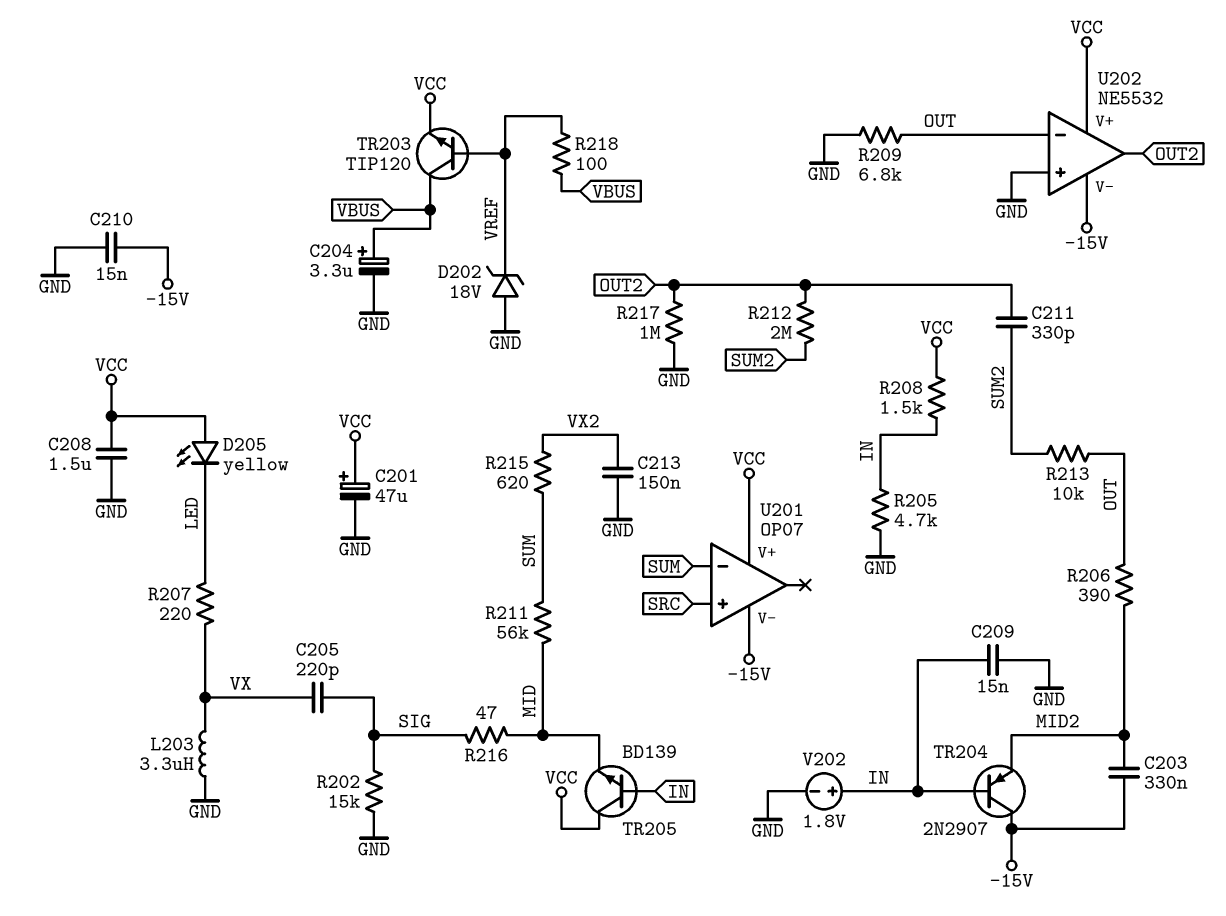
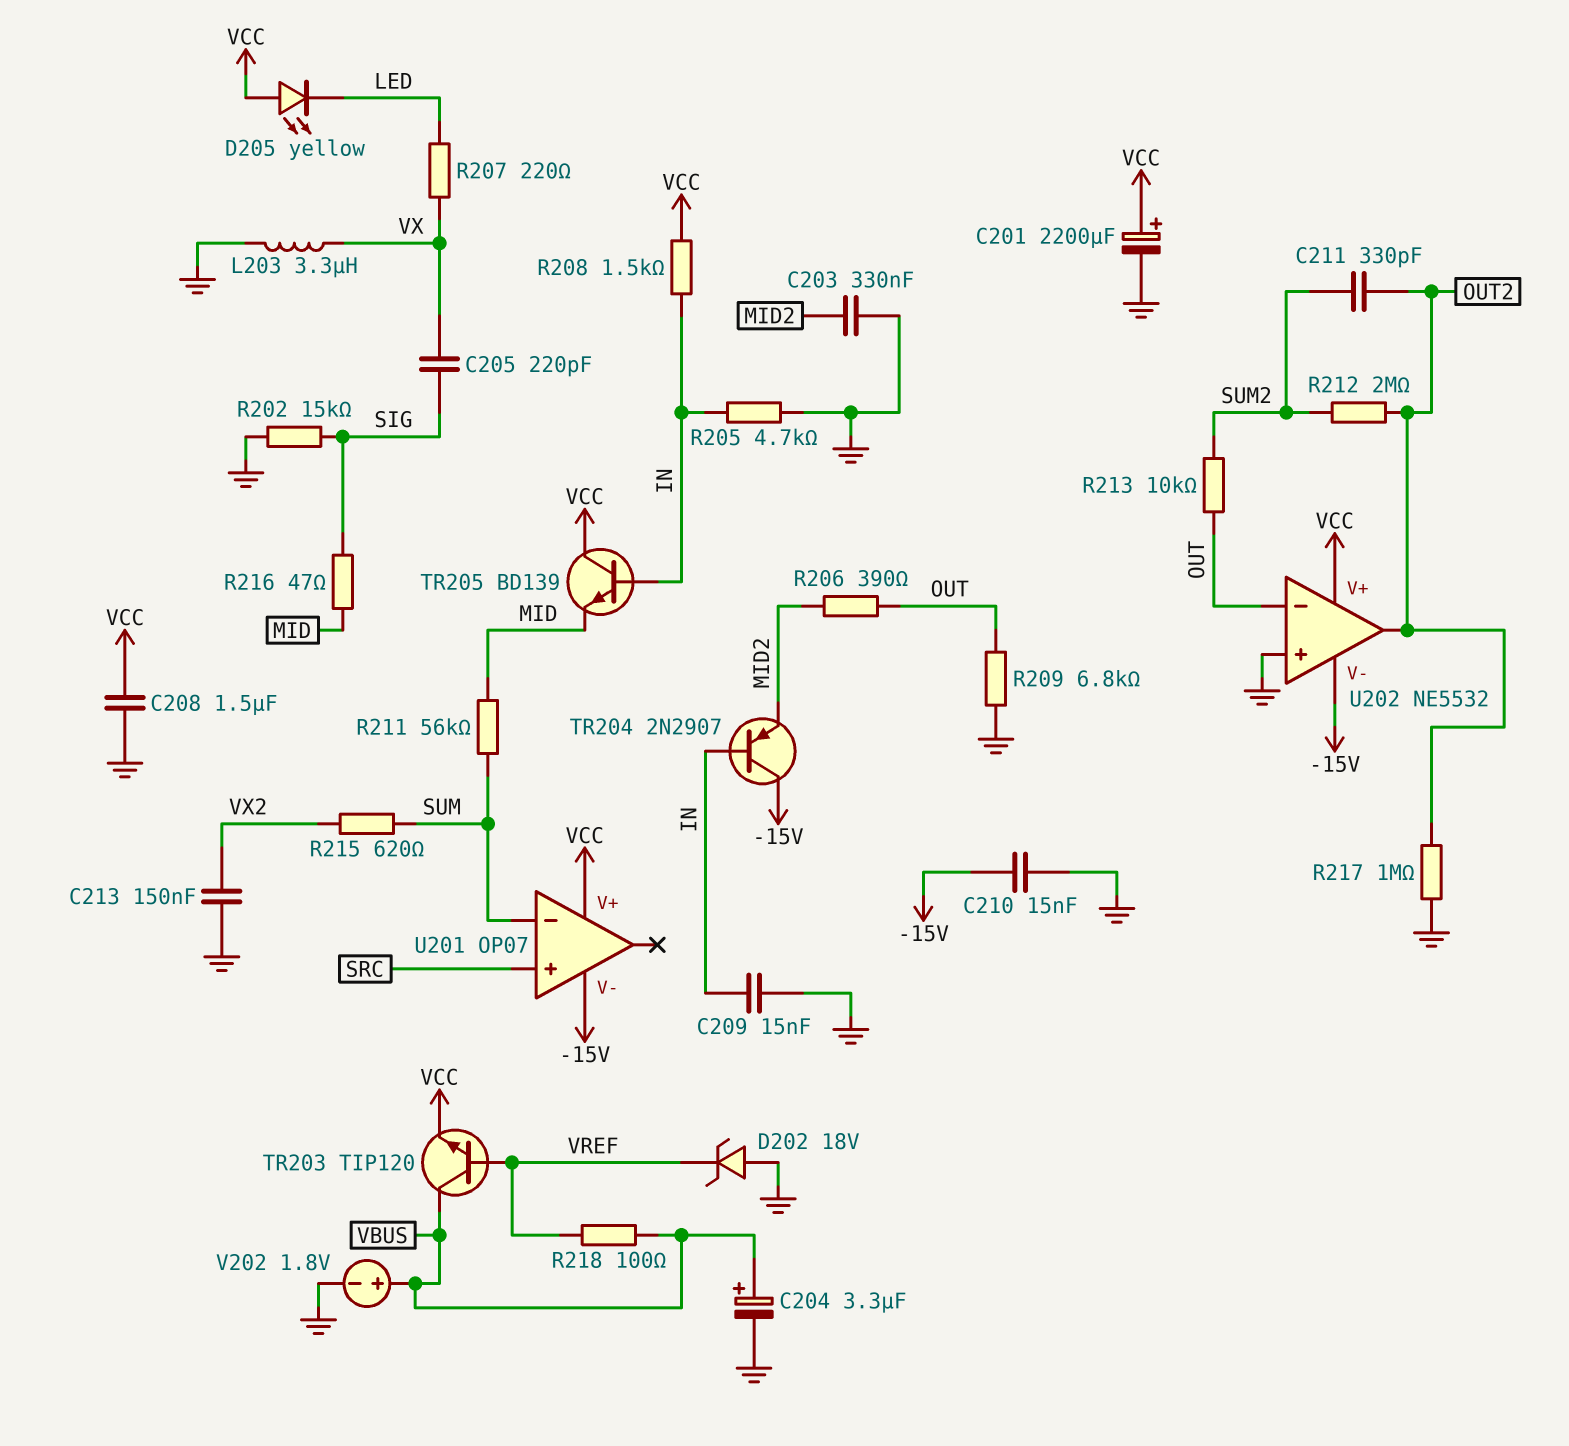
C201: 47uF (plus VCC, minus GND) -> 2200uF (plus VCC, minus GND)
C203: 330nF (-15V, MID2) -> 330nF (GND, MID2)
V202: 1.8V (plus IN, minus GND) -> 1.8V (plus VBUS, minus GND)

